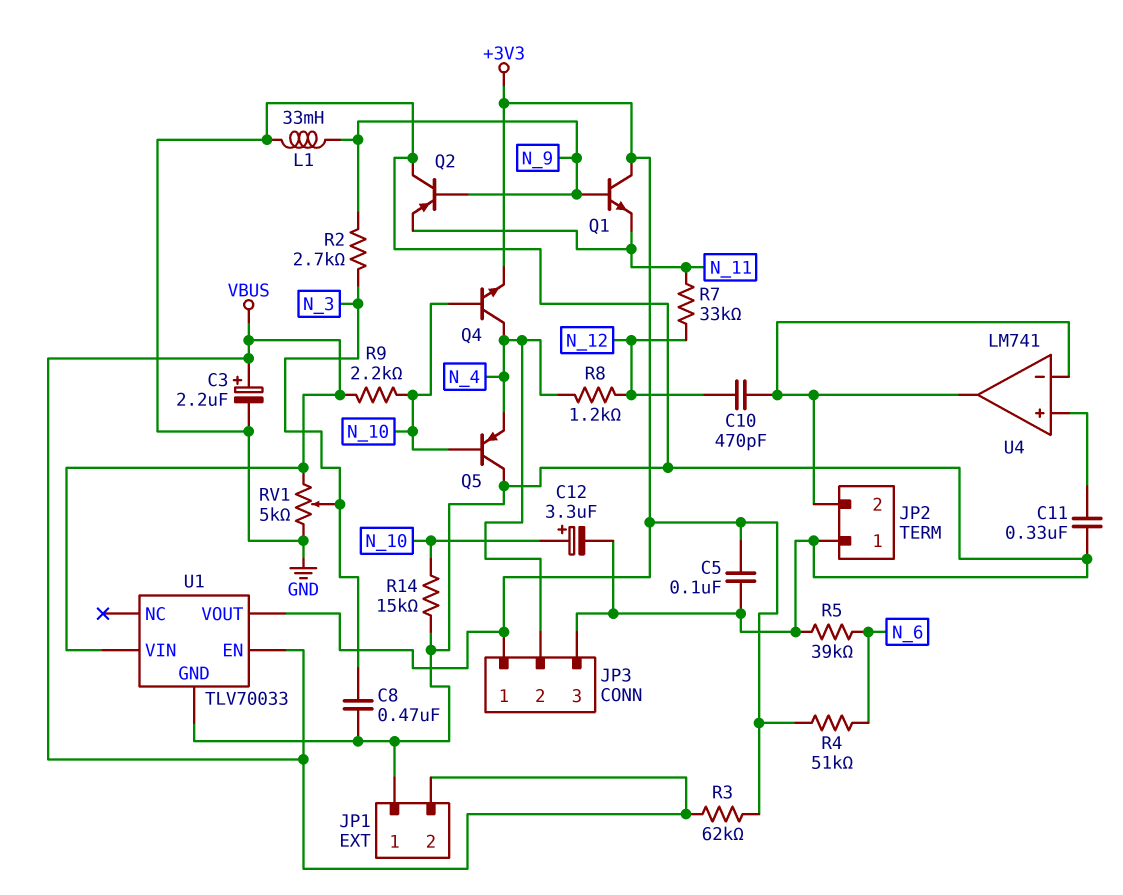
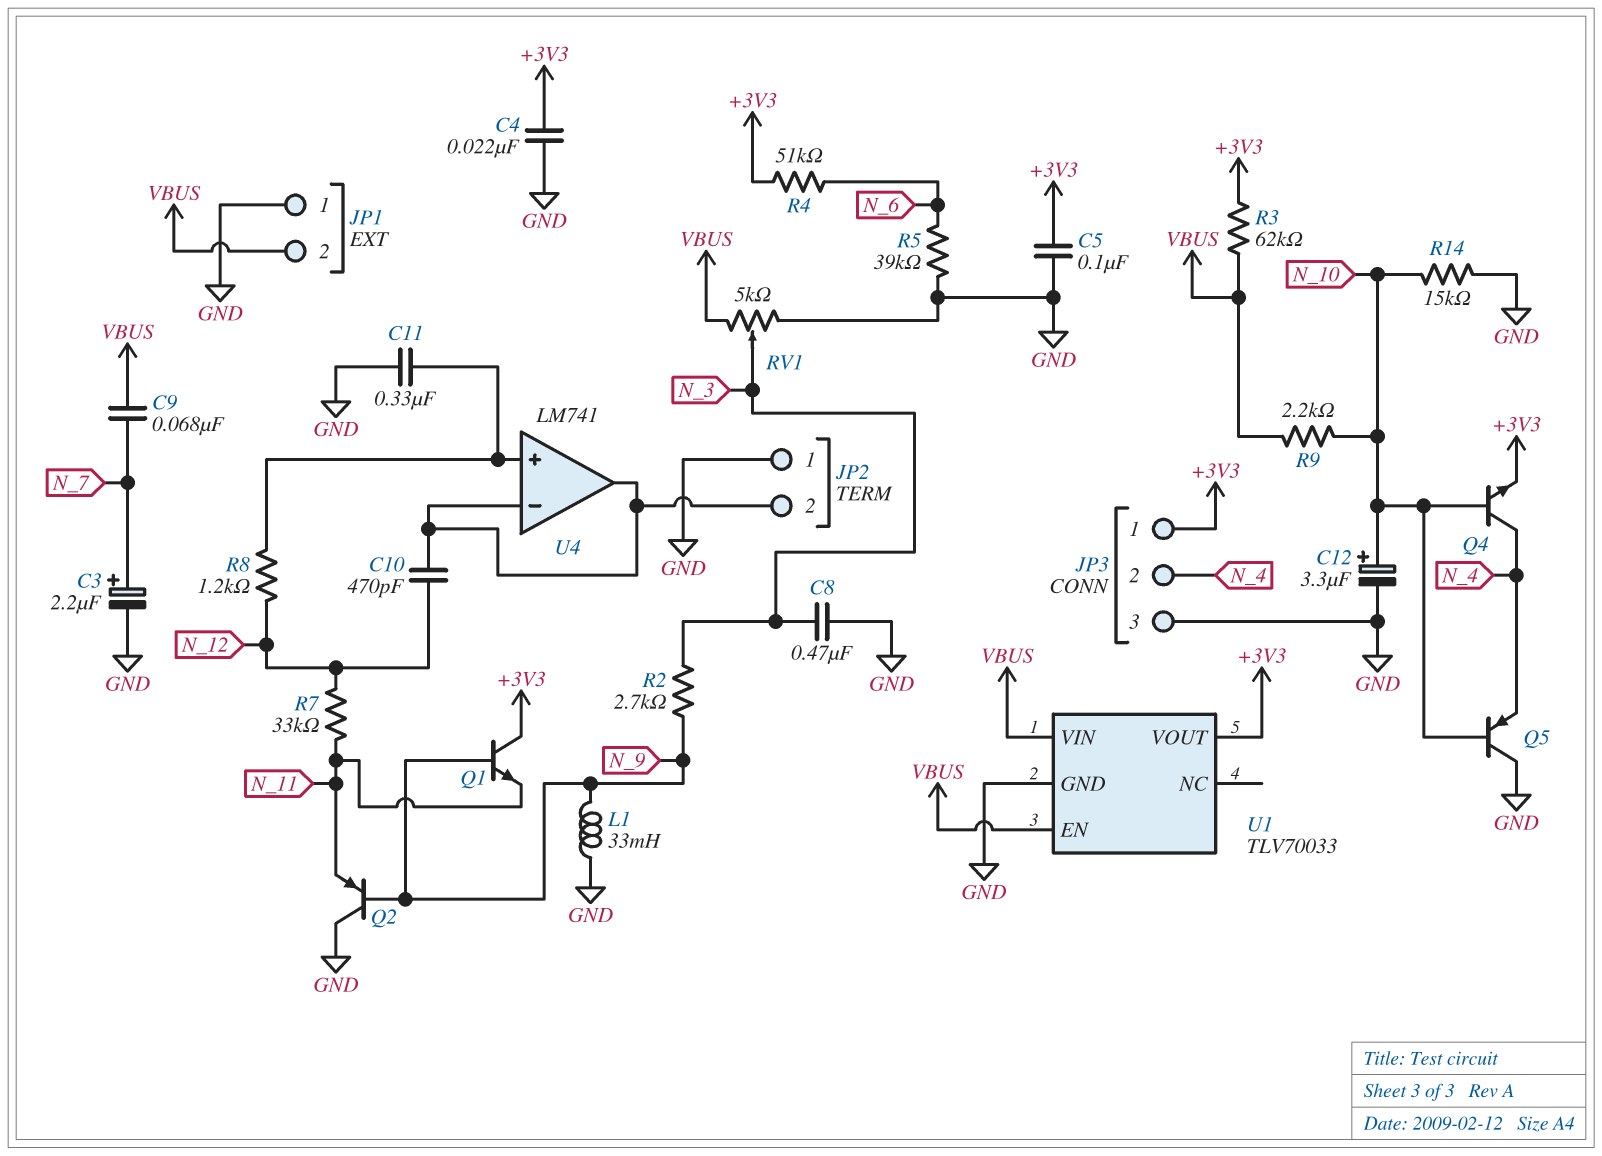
C3: 2.2uF (plus VBUS, minus GND) -> 2.2uF (plus N_7, minus GND)
C4: none -> 22nF (+3V3, GND)
C9: none -> 68nF (N_7, VBUS)
R8: 1.2k (N_4, N_12) -> 1.2k (N_12, U4/in+)

